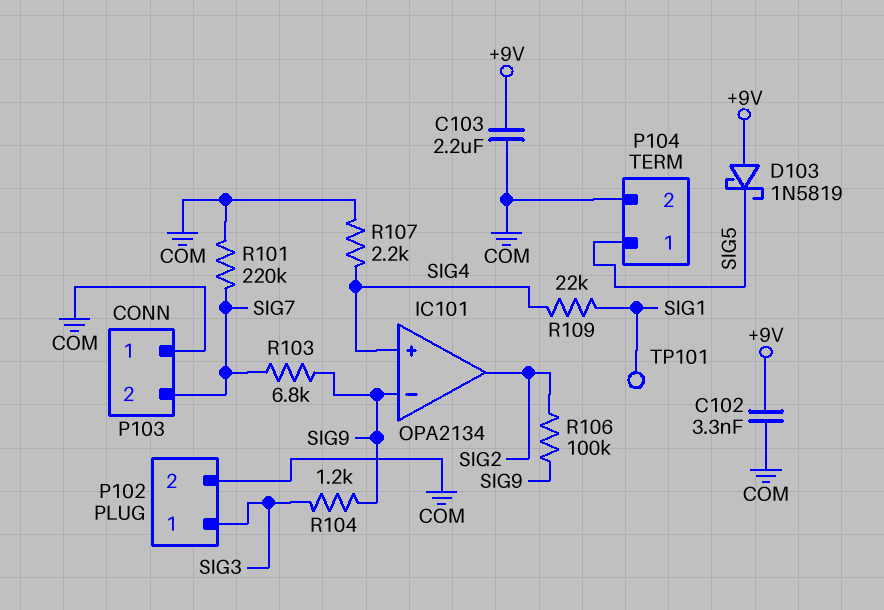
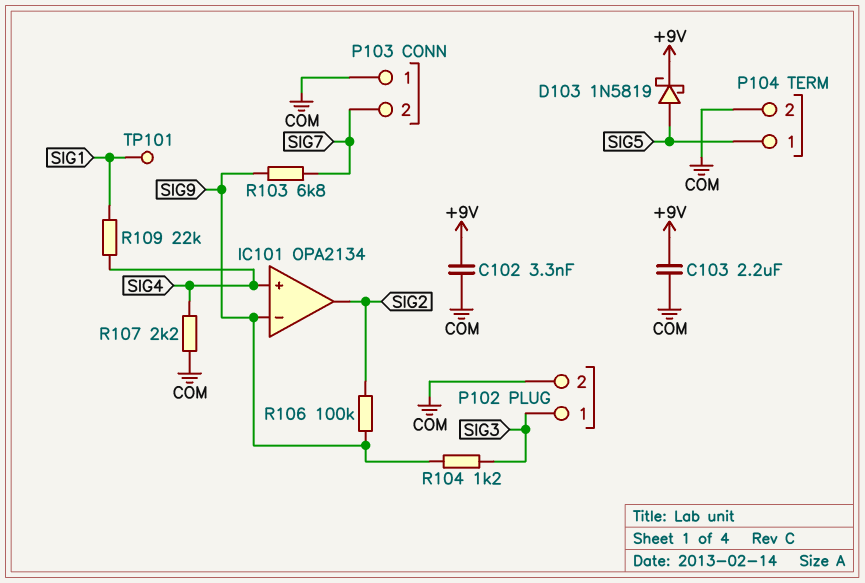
D103: schottky 1N5819 (A +9V, K SIG5) -> schottky 1N5819 (A SIG5, K +9V)
R101: 220k (COM, SIG7) -> none

